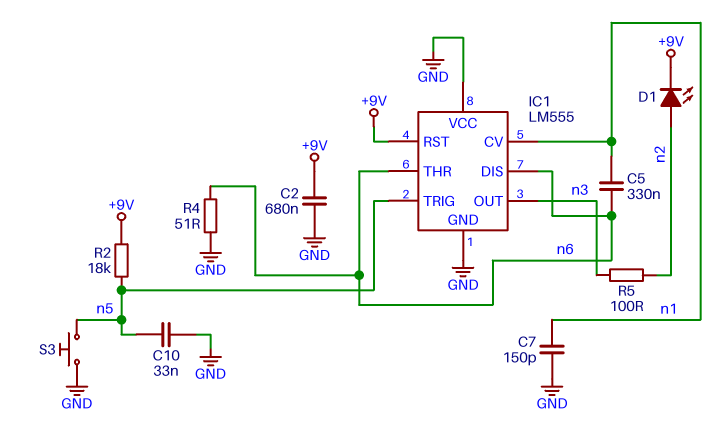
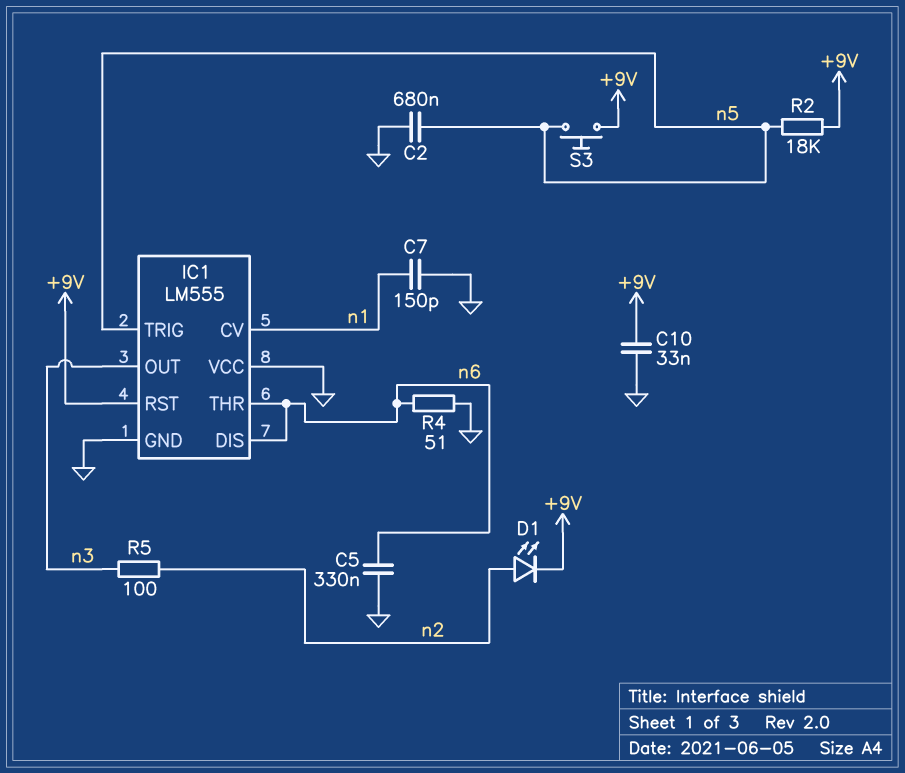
C2: 680nF (+9V, GND) -> 680nF (GND, n5)
C5: 330nF (n1, n6) -> 330nF (GND, n6)
C10: 33nF (GND, n5) -> 33nF (+9V, GND)
S3: button (GND, n5) -> button (+9V, n5)

